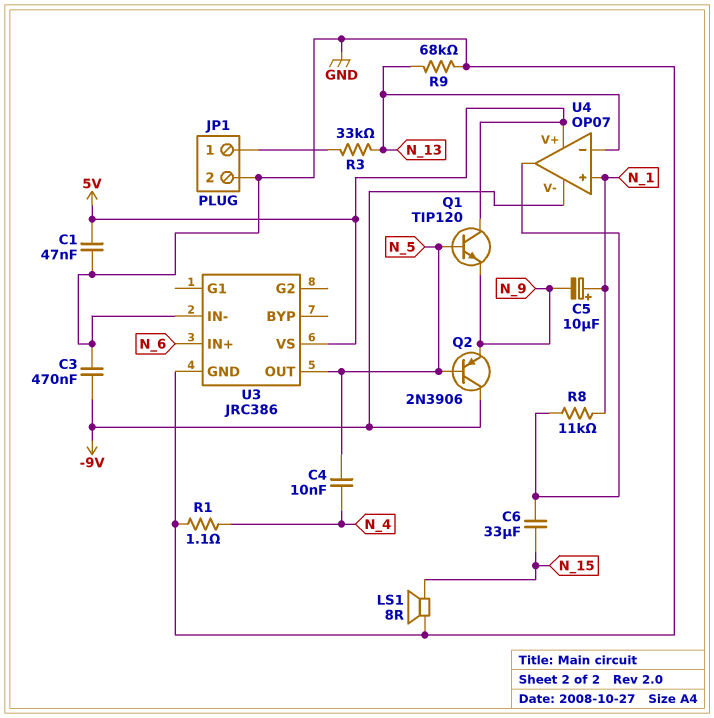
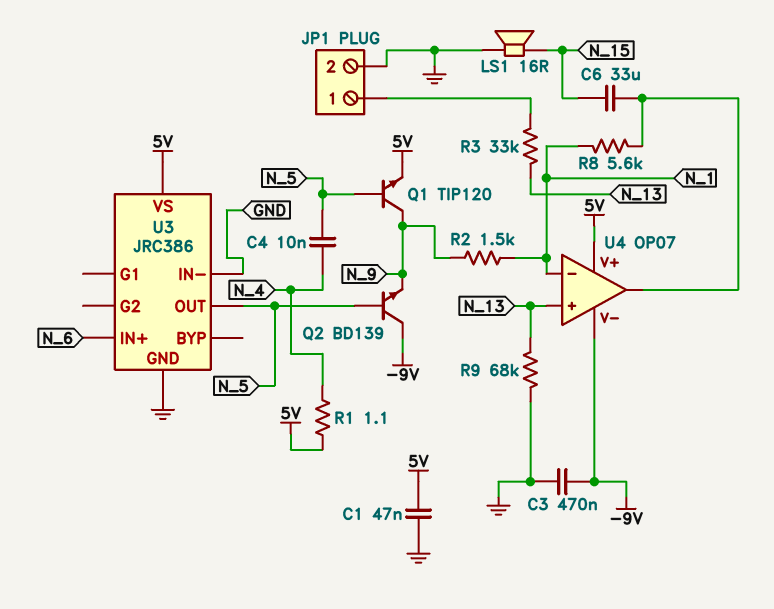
C5: 10uF (plus N_1, minus N_9) -> none
LS1: speaker 8R (GND, N_15) -> speaker 16R (GND, N_15)
Q1: NPN TIP120 (B N_5, C 5V, E N_9) -> NPN TIP120 (B N_5, C N_9, E 5V)
Q2: PNP 2N3906 (B N_5, C -9V, E N_9) -> NPN BD139 (B N_5, C -9V, E N_9)
R1: 1.1 (GND, N_4) -> 1.1 (5V, N_4)
R2: none -> 1.5k (N_1, N_9)
R8: 11k (N_1, U4/out) -> 5.6k (N_1, U4/out)
U4 pin in+: N_1 -> N_13
U4 pin in-: N_13 -> N_1

